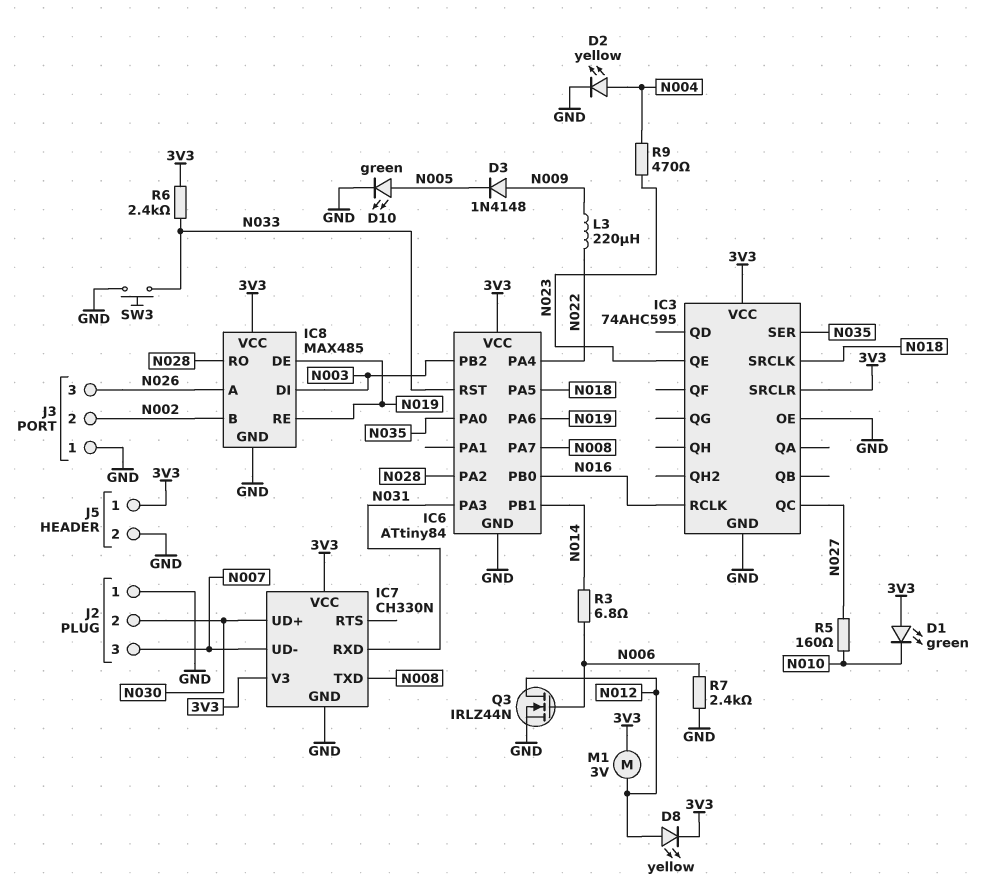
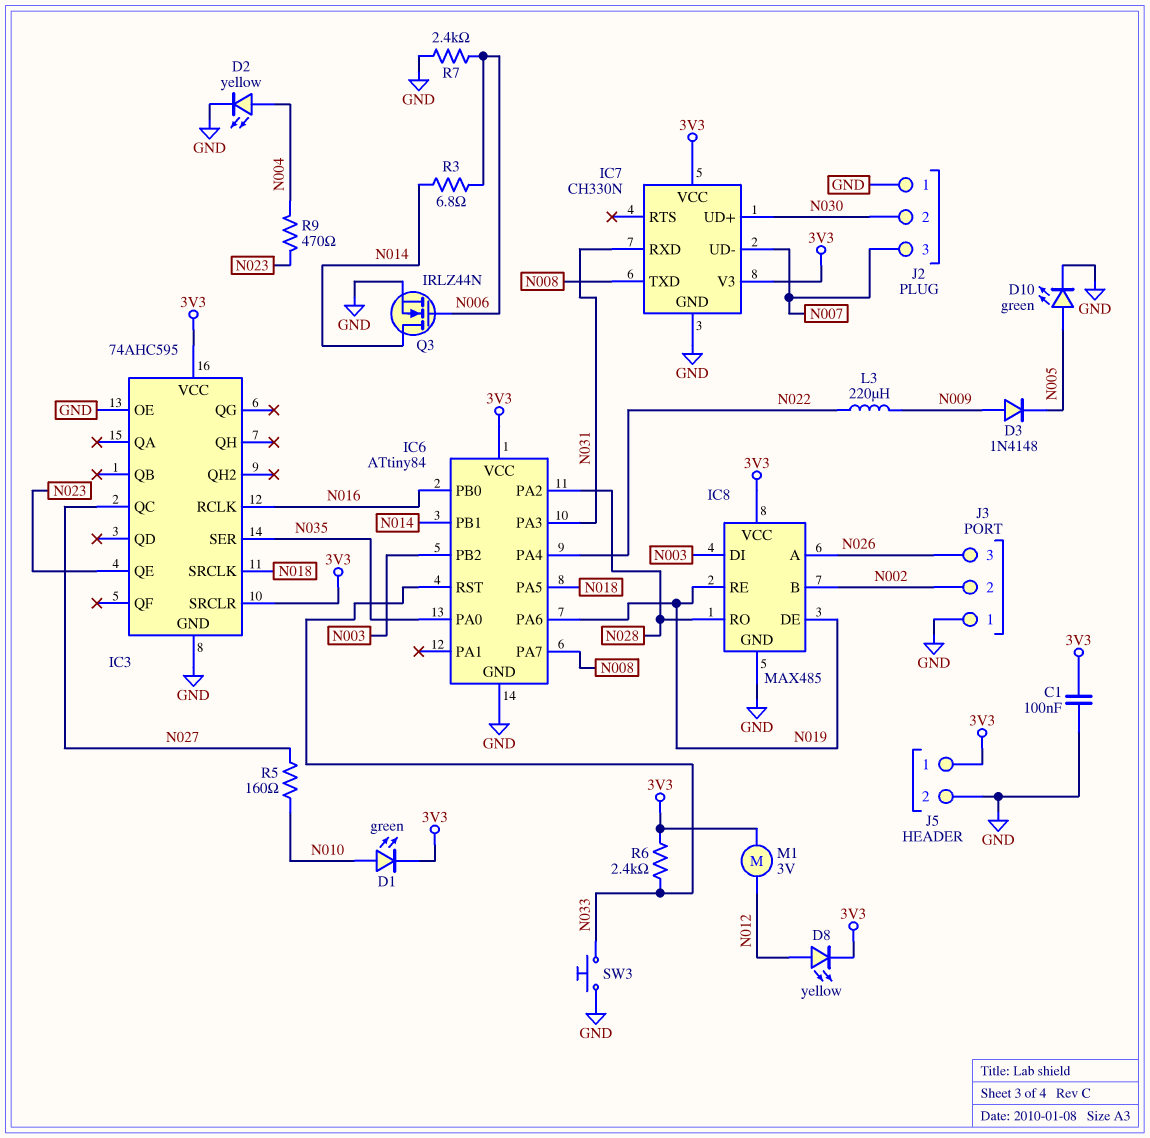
C1: none -> 100nF (3V3, GND)
D1: LED green (A 3V3, K N010) -> LED green (A N010, K 3V3)
Q3: NMOS IRLZ44N (G N006, D N012, S GND) -> NMOS IRLZ44N (G N006, D N014, S GND)

